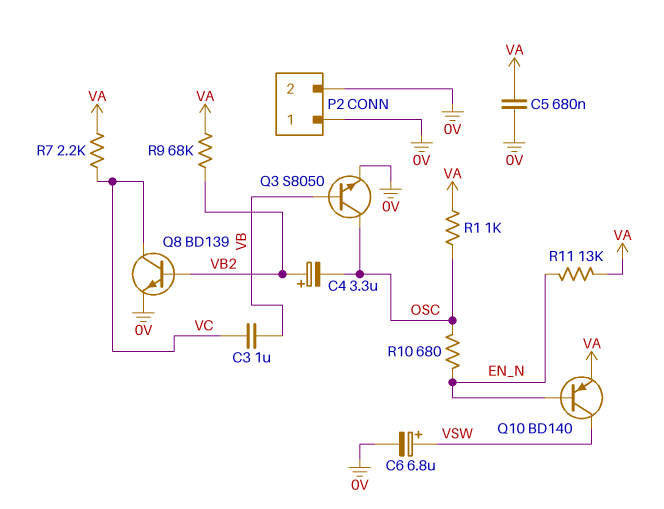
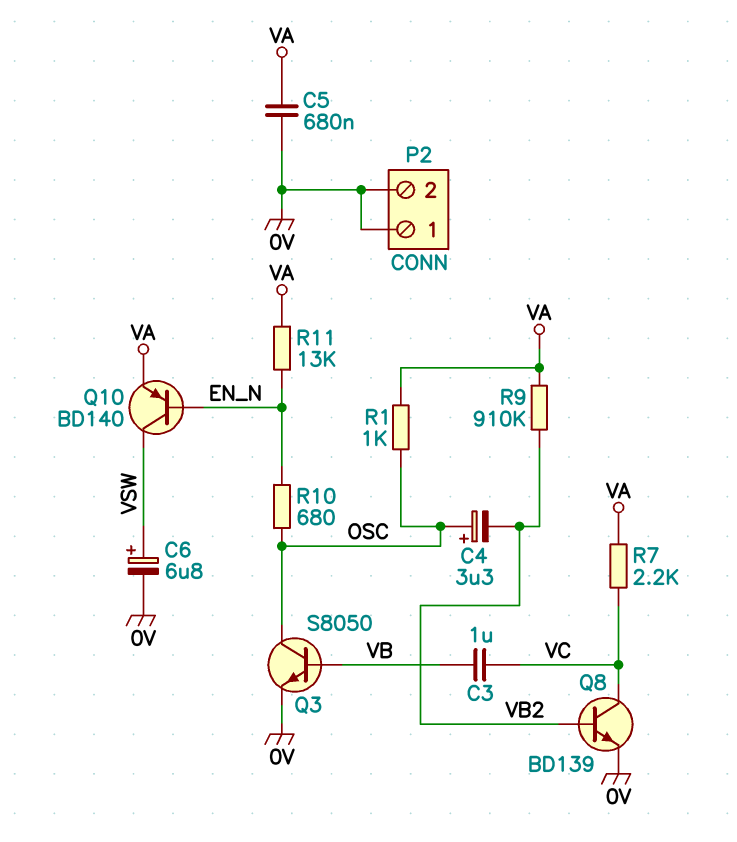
C4: 3.3uF (plus VB2, minus OSC) -> 3.3uF (plus OSC, minus VB2)
R9: 68k (VA, VB2) -> 910k (VA, VB2)

